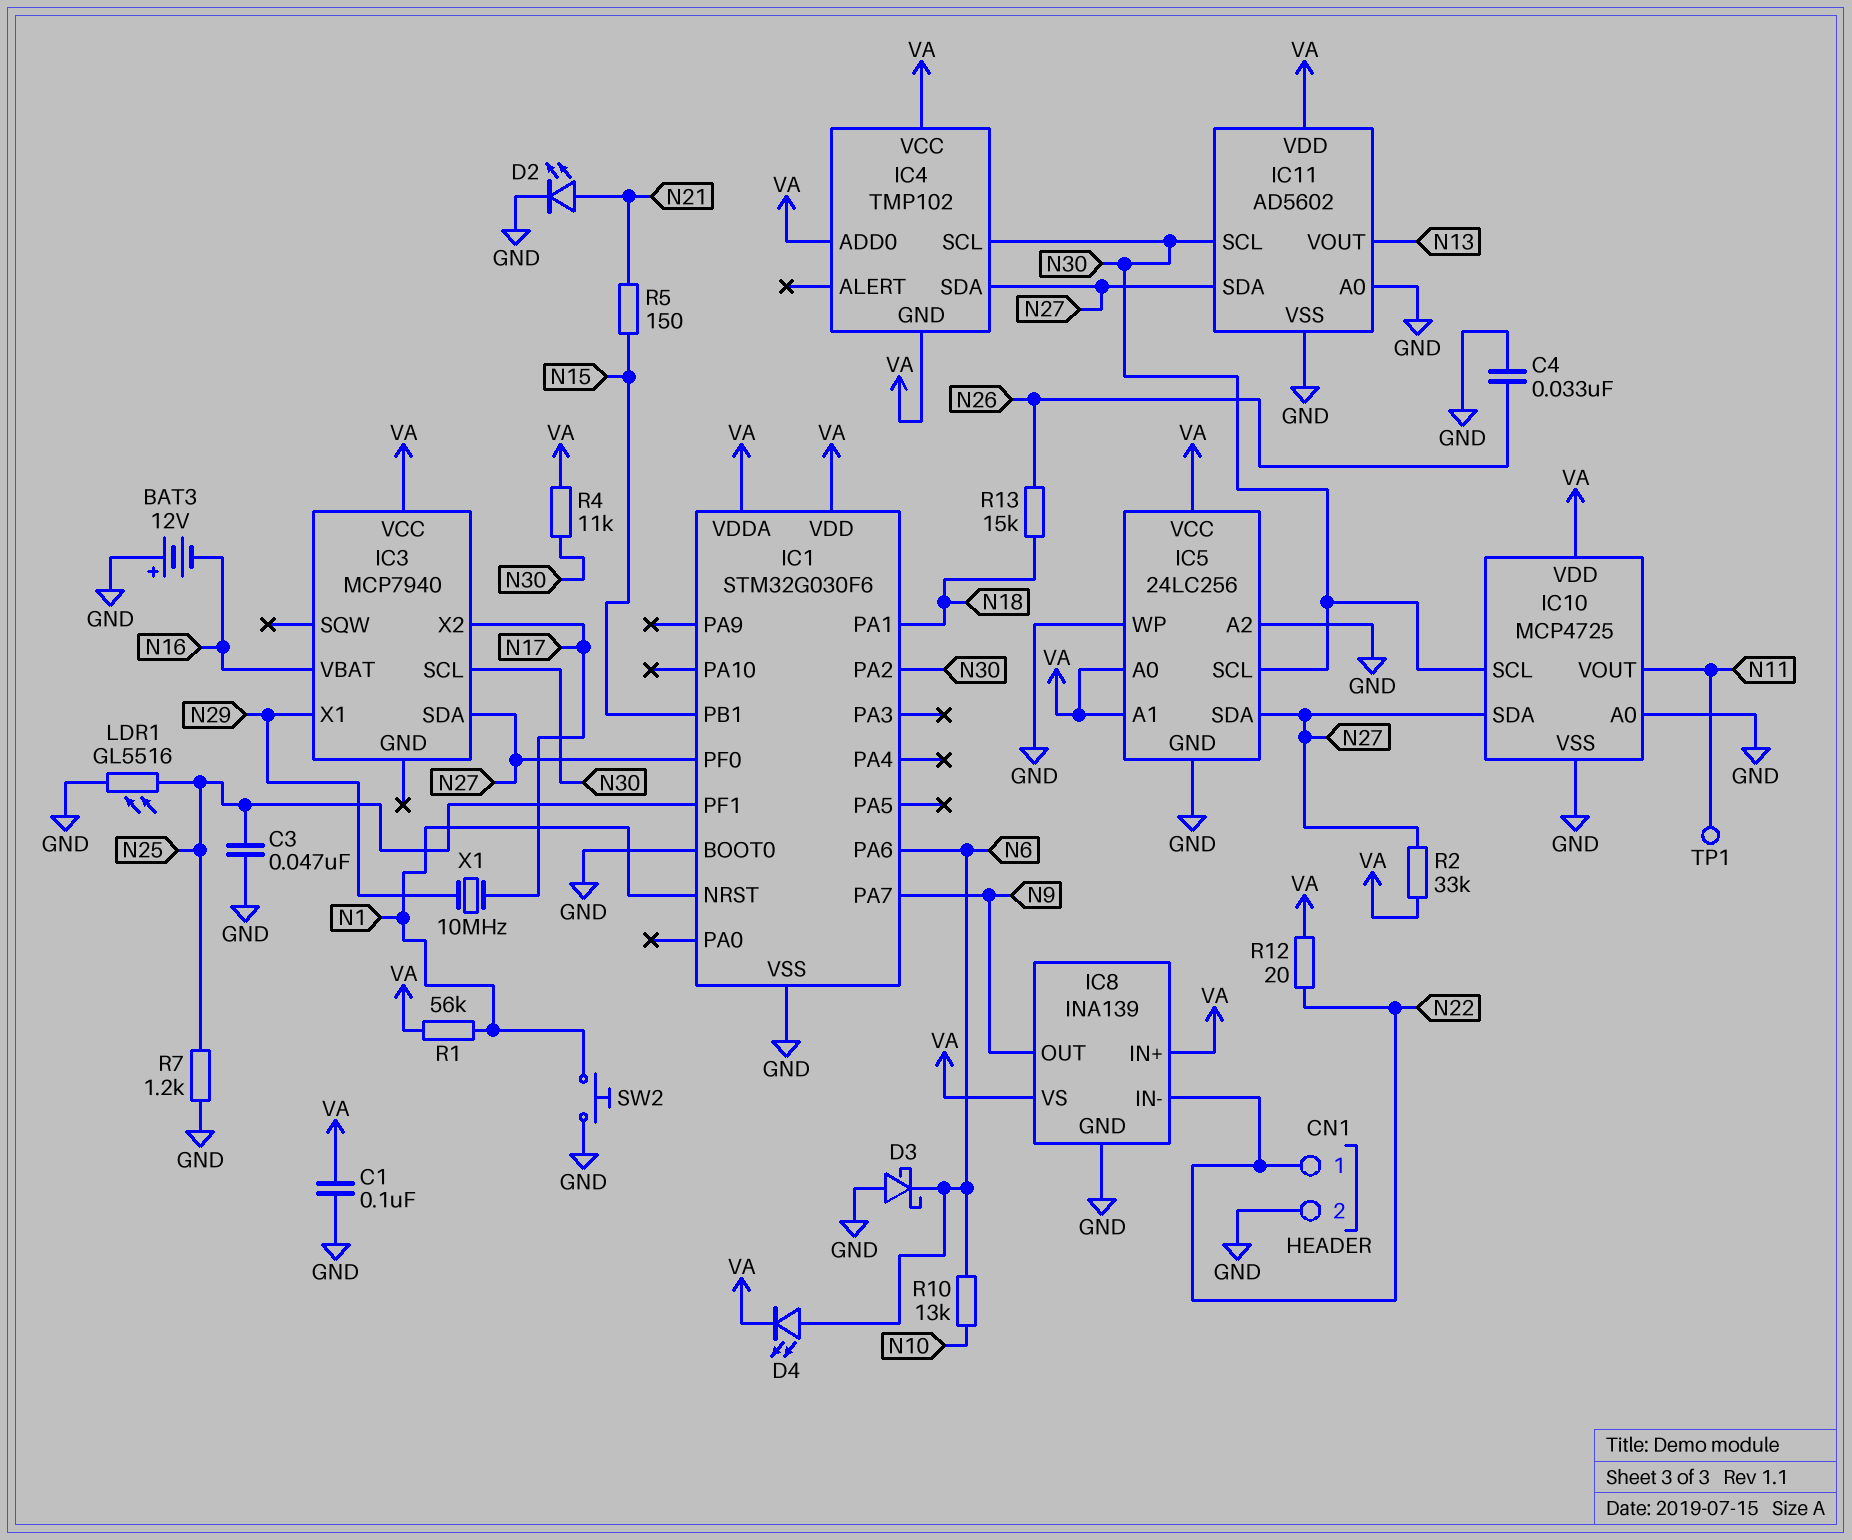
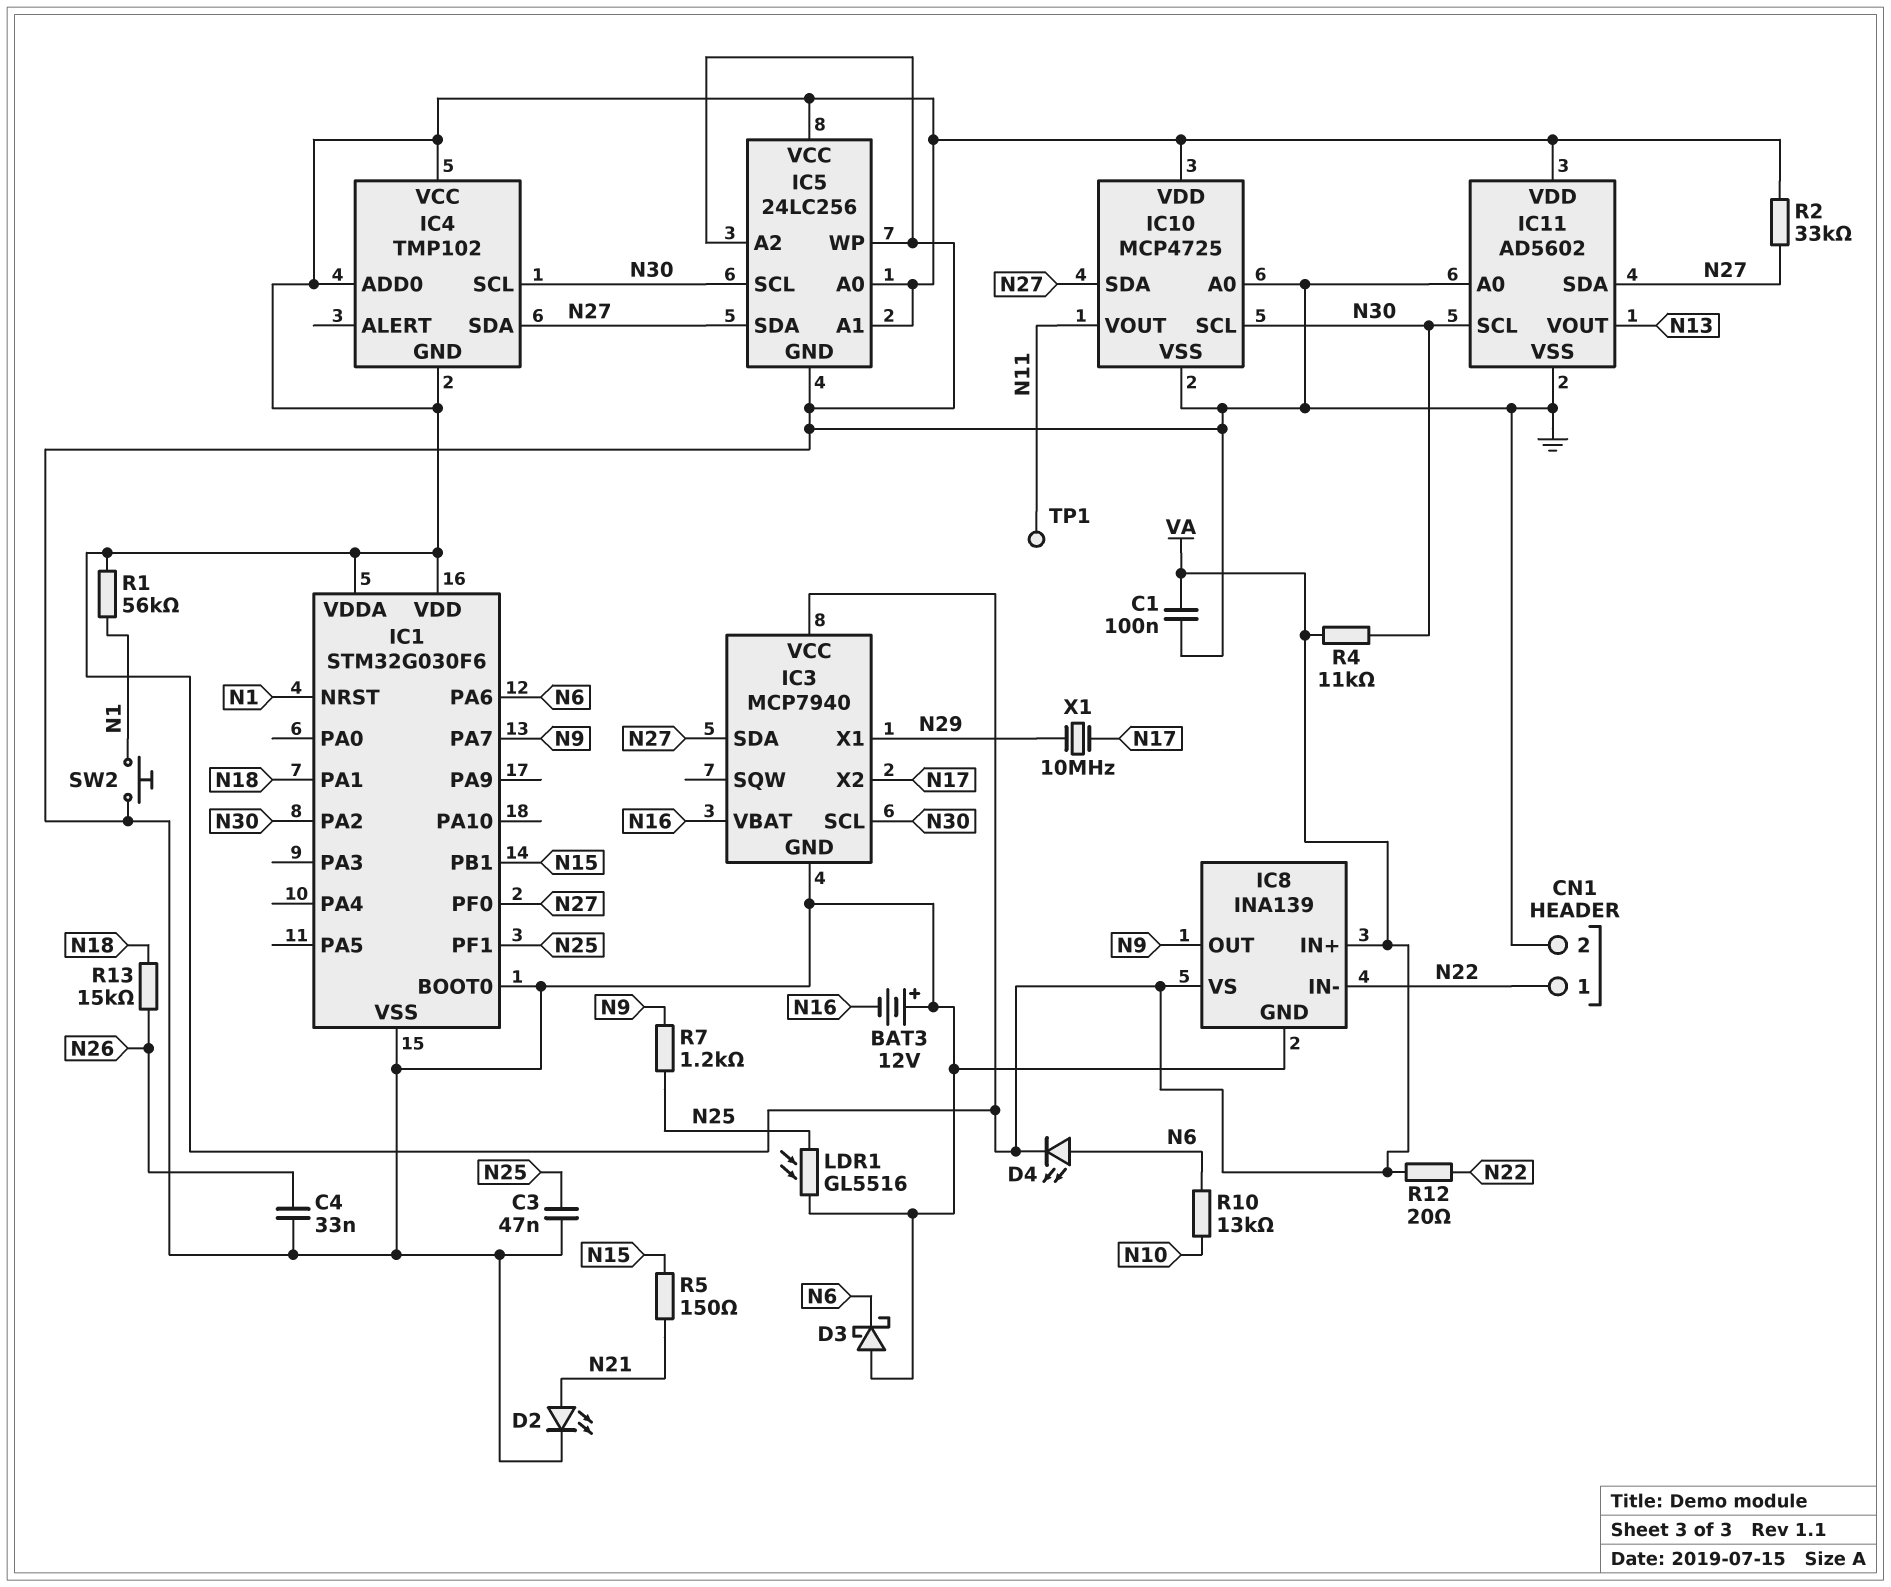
IC3 pin GND: none -> GND
R7: 1.2k (GND, N25) -> 1.2k (N9, N25)

